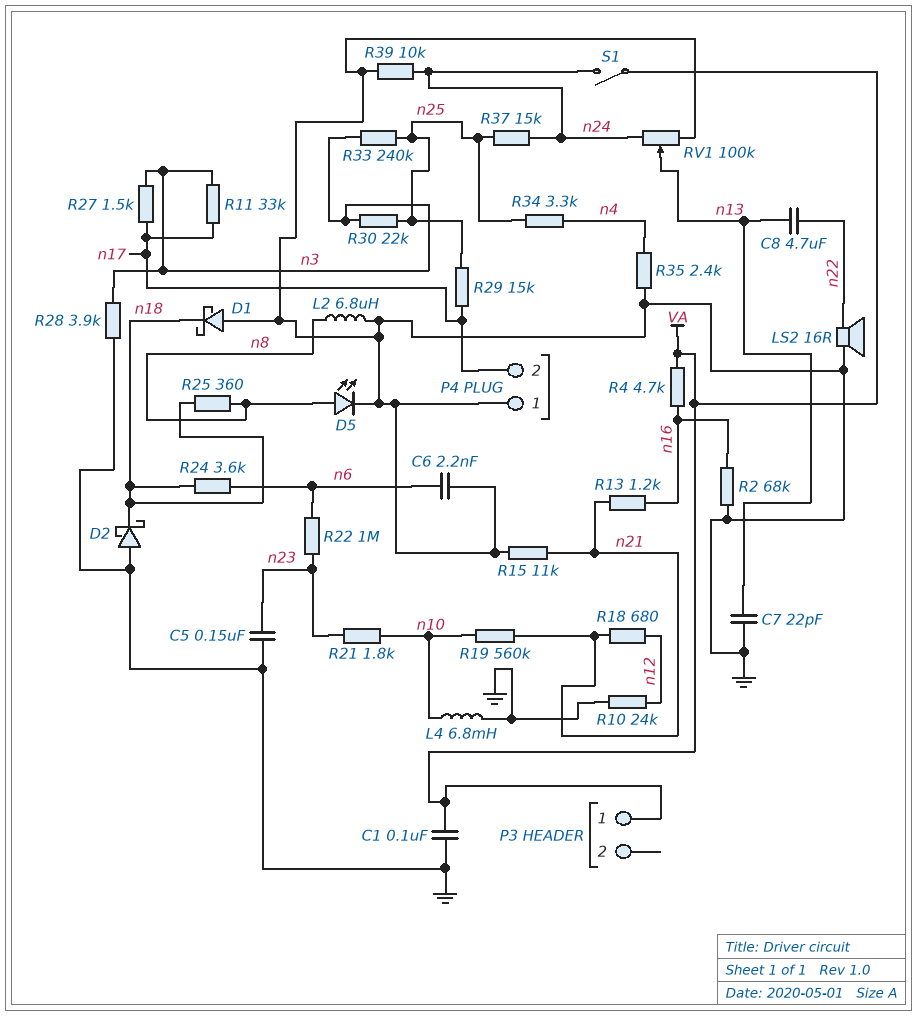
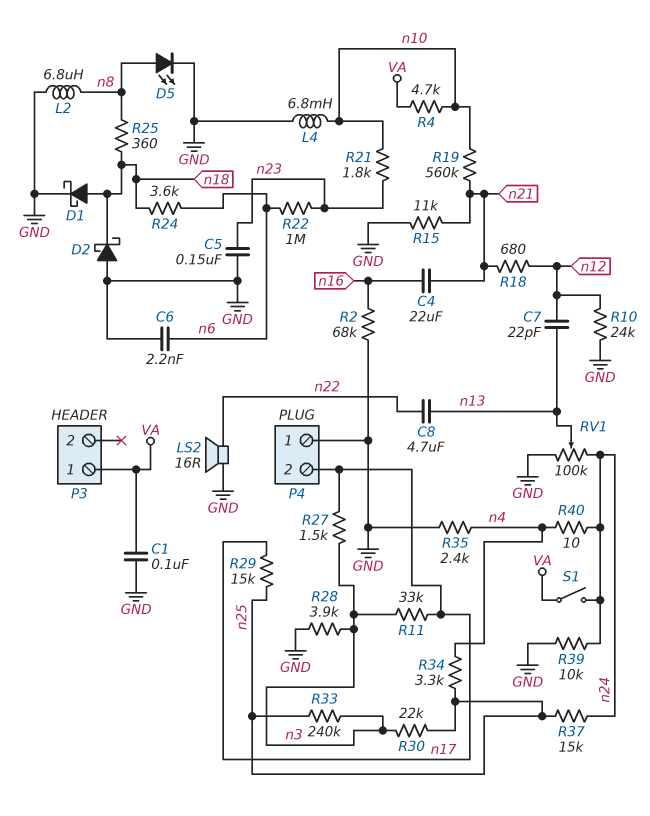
C4: none -> 22uF (n16, n21)
C7: 22pF (GND, n13) -> 22pF (n12, n13)
D1: schottky (A GND, K n18) -> schottky (A n18, K GND)
R4: 4.7k (VA, n16) -> 4.7k (VA, n10)
R13: 1.2k (n16, n21) -> none
R40: none -> 10 (n4, n24)

